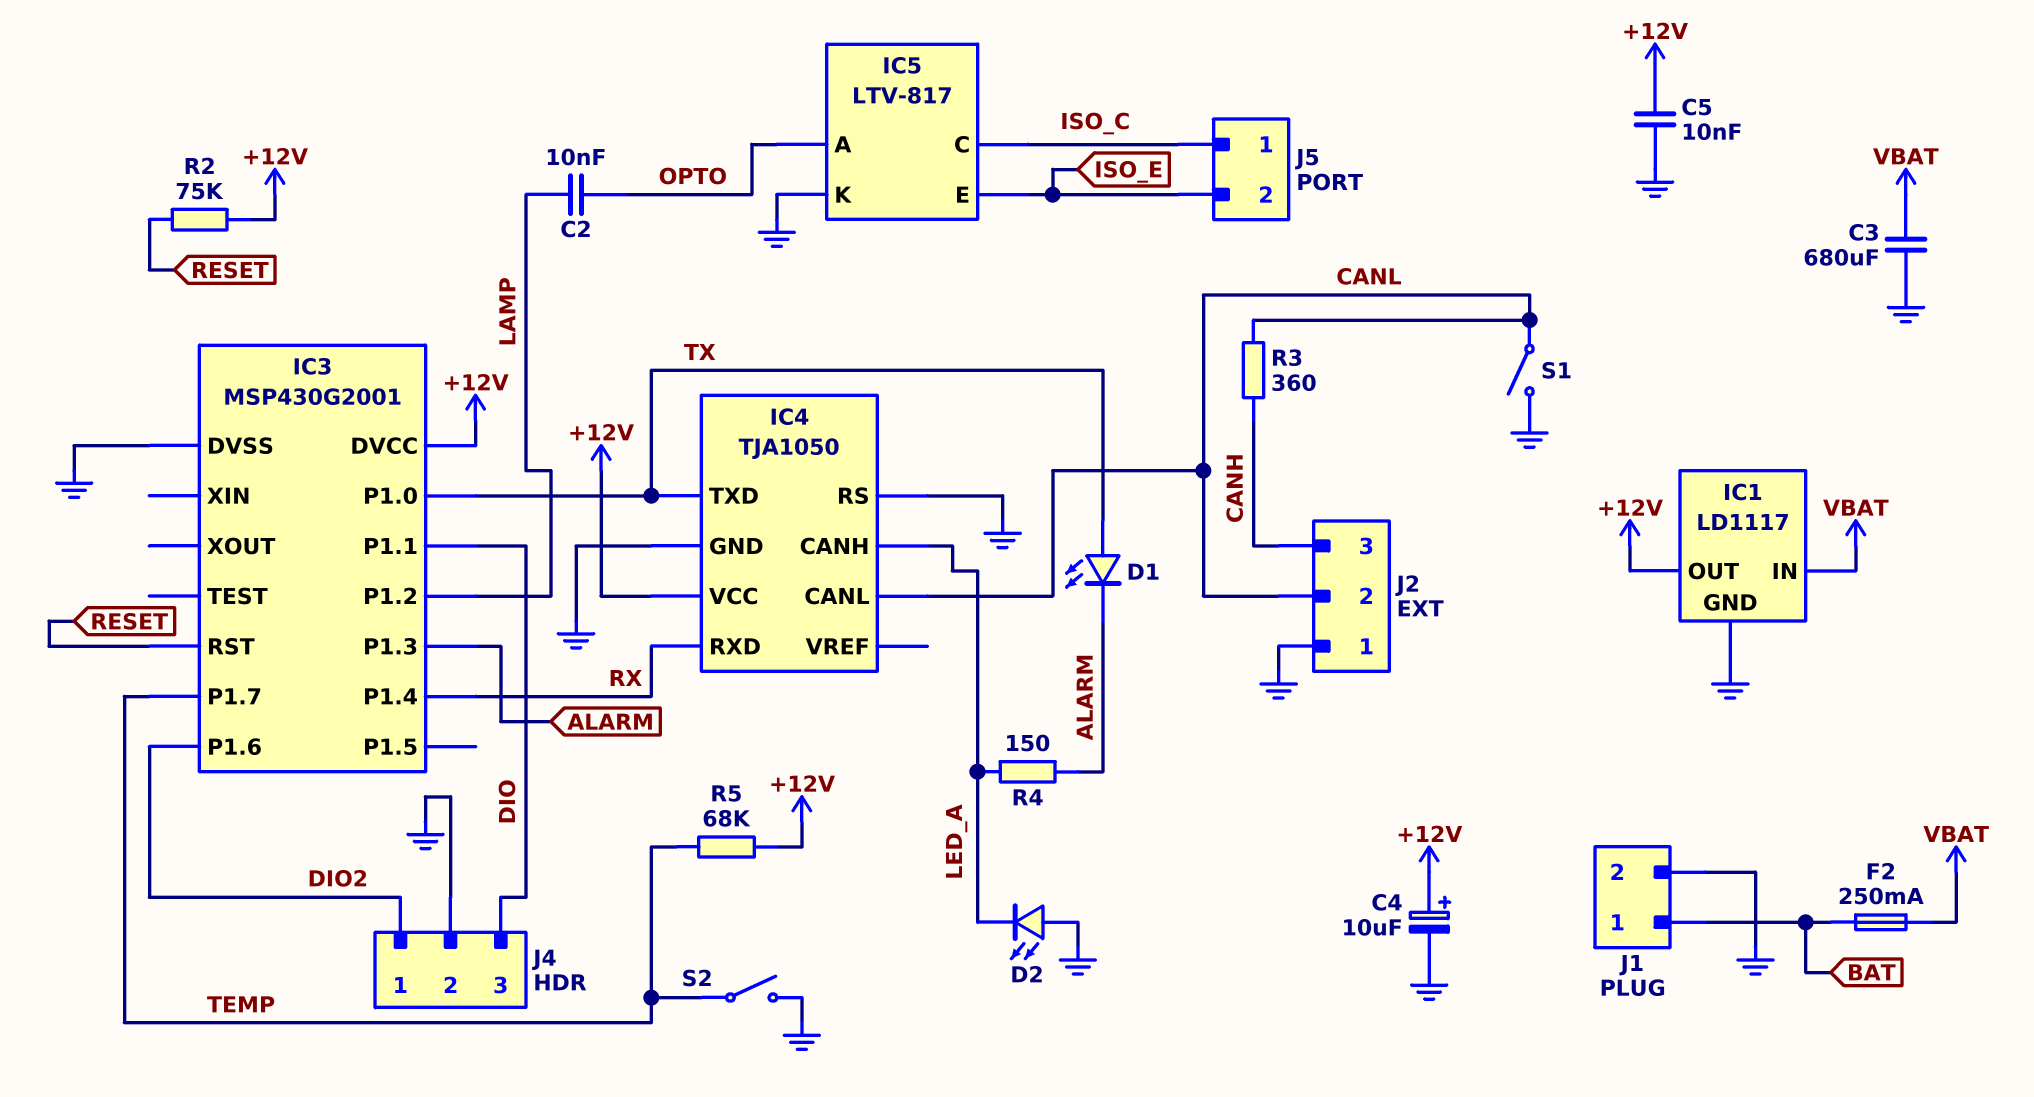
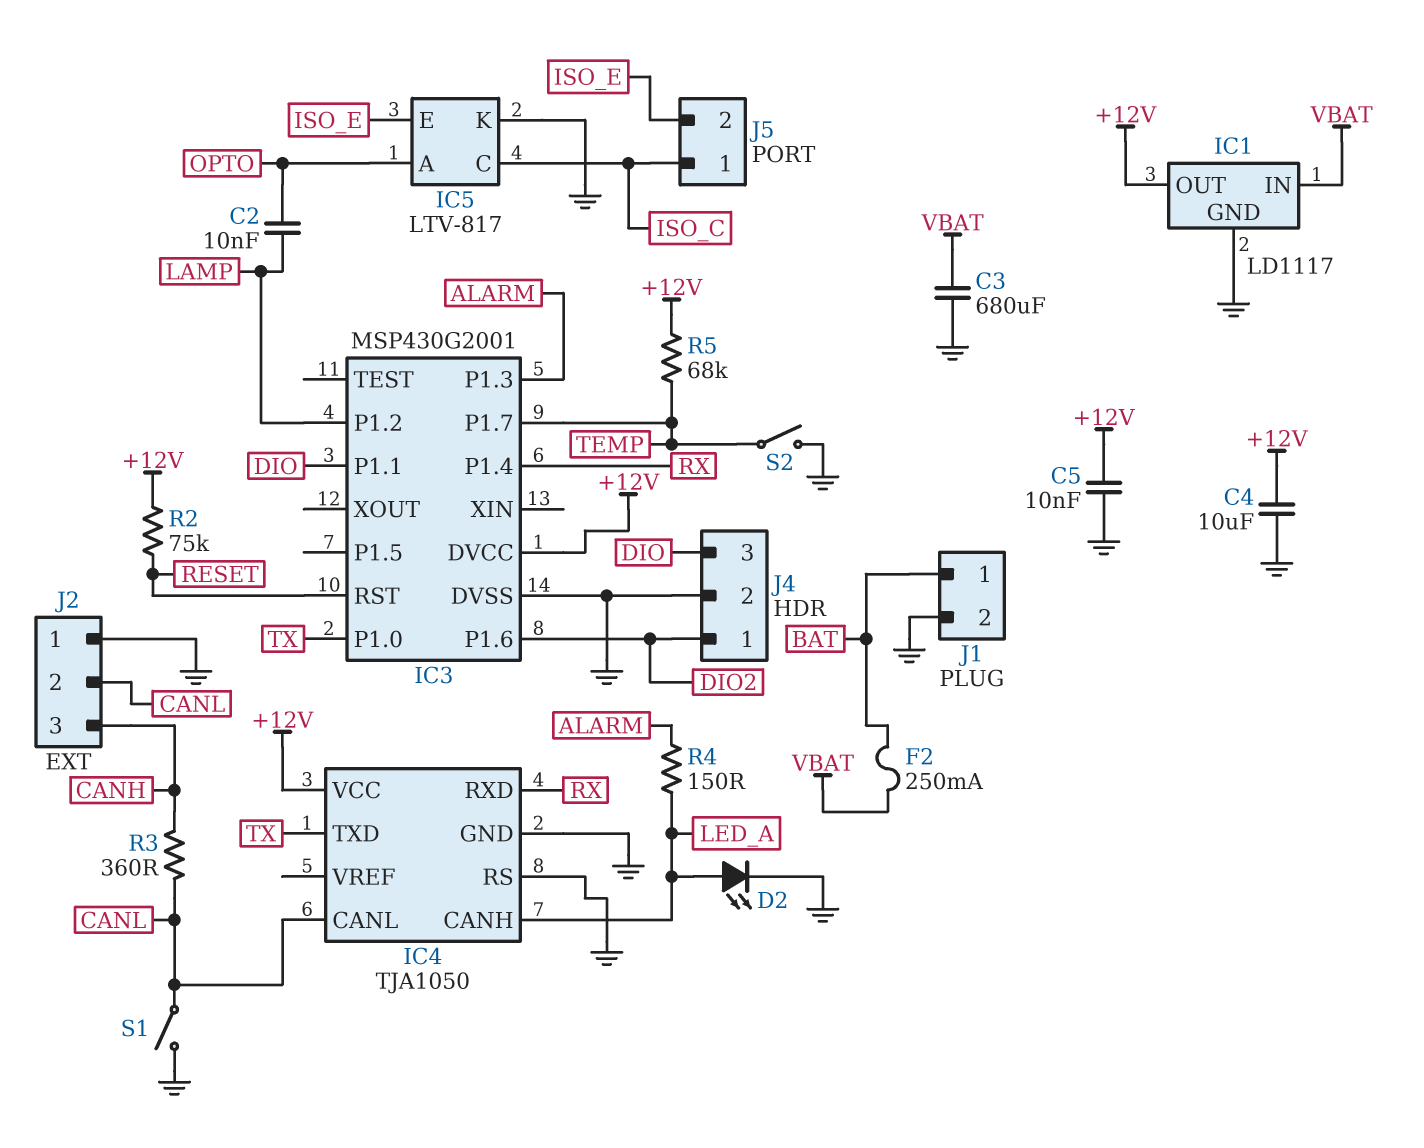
C4: 10uF (plus +12V, minus GND) -> 10uF (+12V, GND)
D1: LED (A TX, K ALARM) -> none
D2: LED (A GND, K LED_A) -> LED (A LED_A, K GND)

